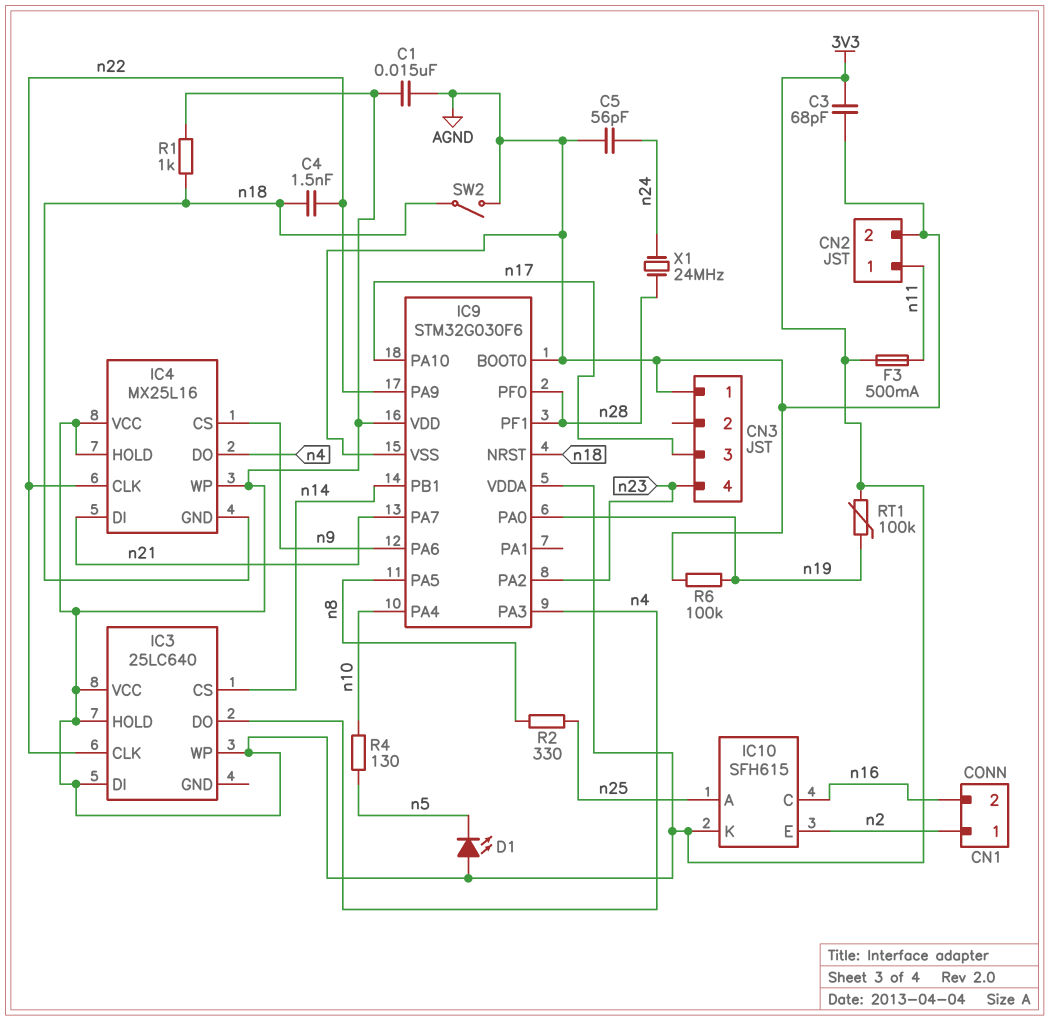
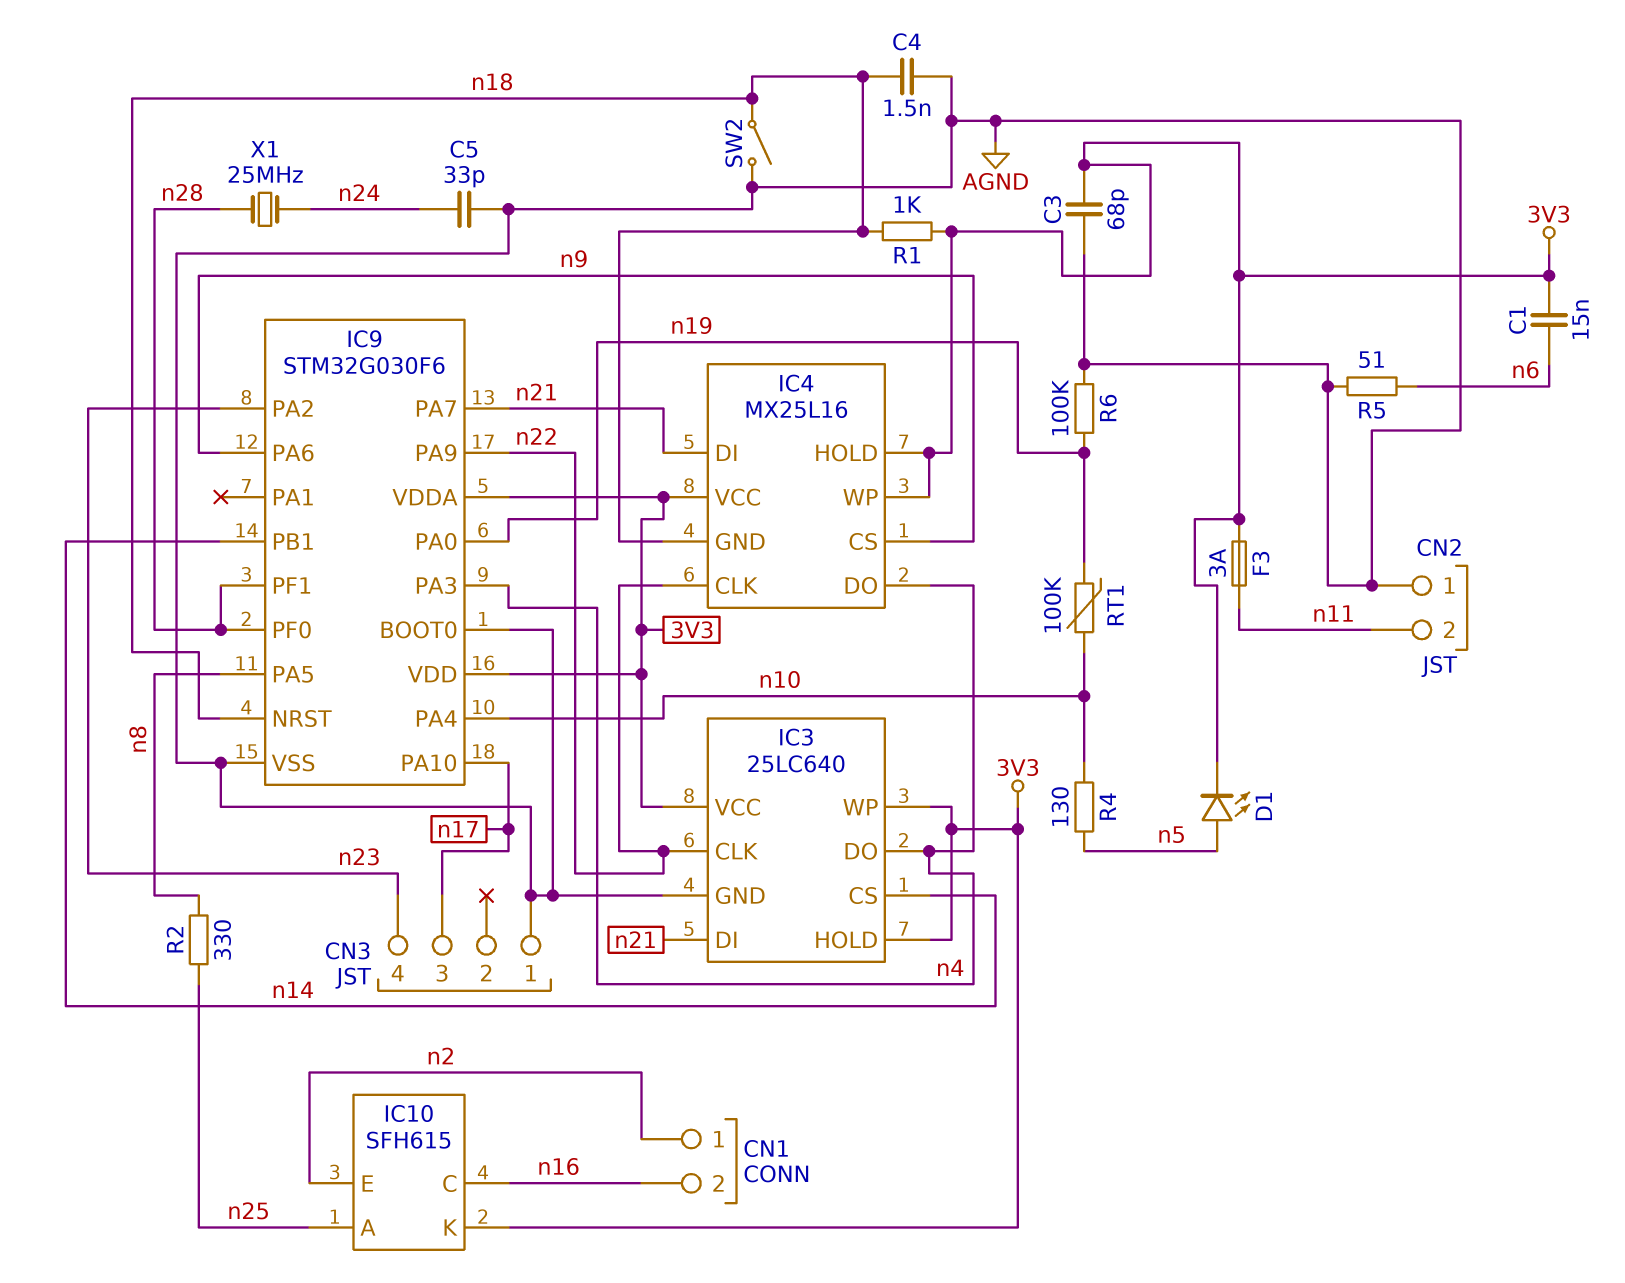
C1: 15nF (3V3, AGND) -> 15nF (3V3, n6)
C4: 1.5nF (n18, n22) -> 1.5nF (AGND, n18)
C5: 56pF (AGND, n24) -> 33pF (AGND, n24)
CN2 pin 1: n11 -> AGND
CN2 pin 2: AGND -> n11
D1: LED (A 3V3, K n5) -> LED (A n5, K 3V3)
F3: 500mA (3V3, n11) -> 3A (3V3, n11)
IC3 pin DI: 3V3 -> n21
IC3 pin GND: none -> AGND
R5: none -> 51 (AGND, n6)
RT1: 100k (3V3, n19) -> 100k (n10, n19)
X1: 24MHz (n24, n28) -> 25MHz (n24, n28)

